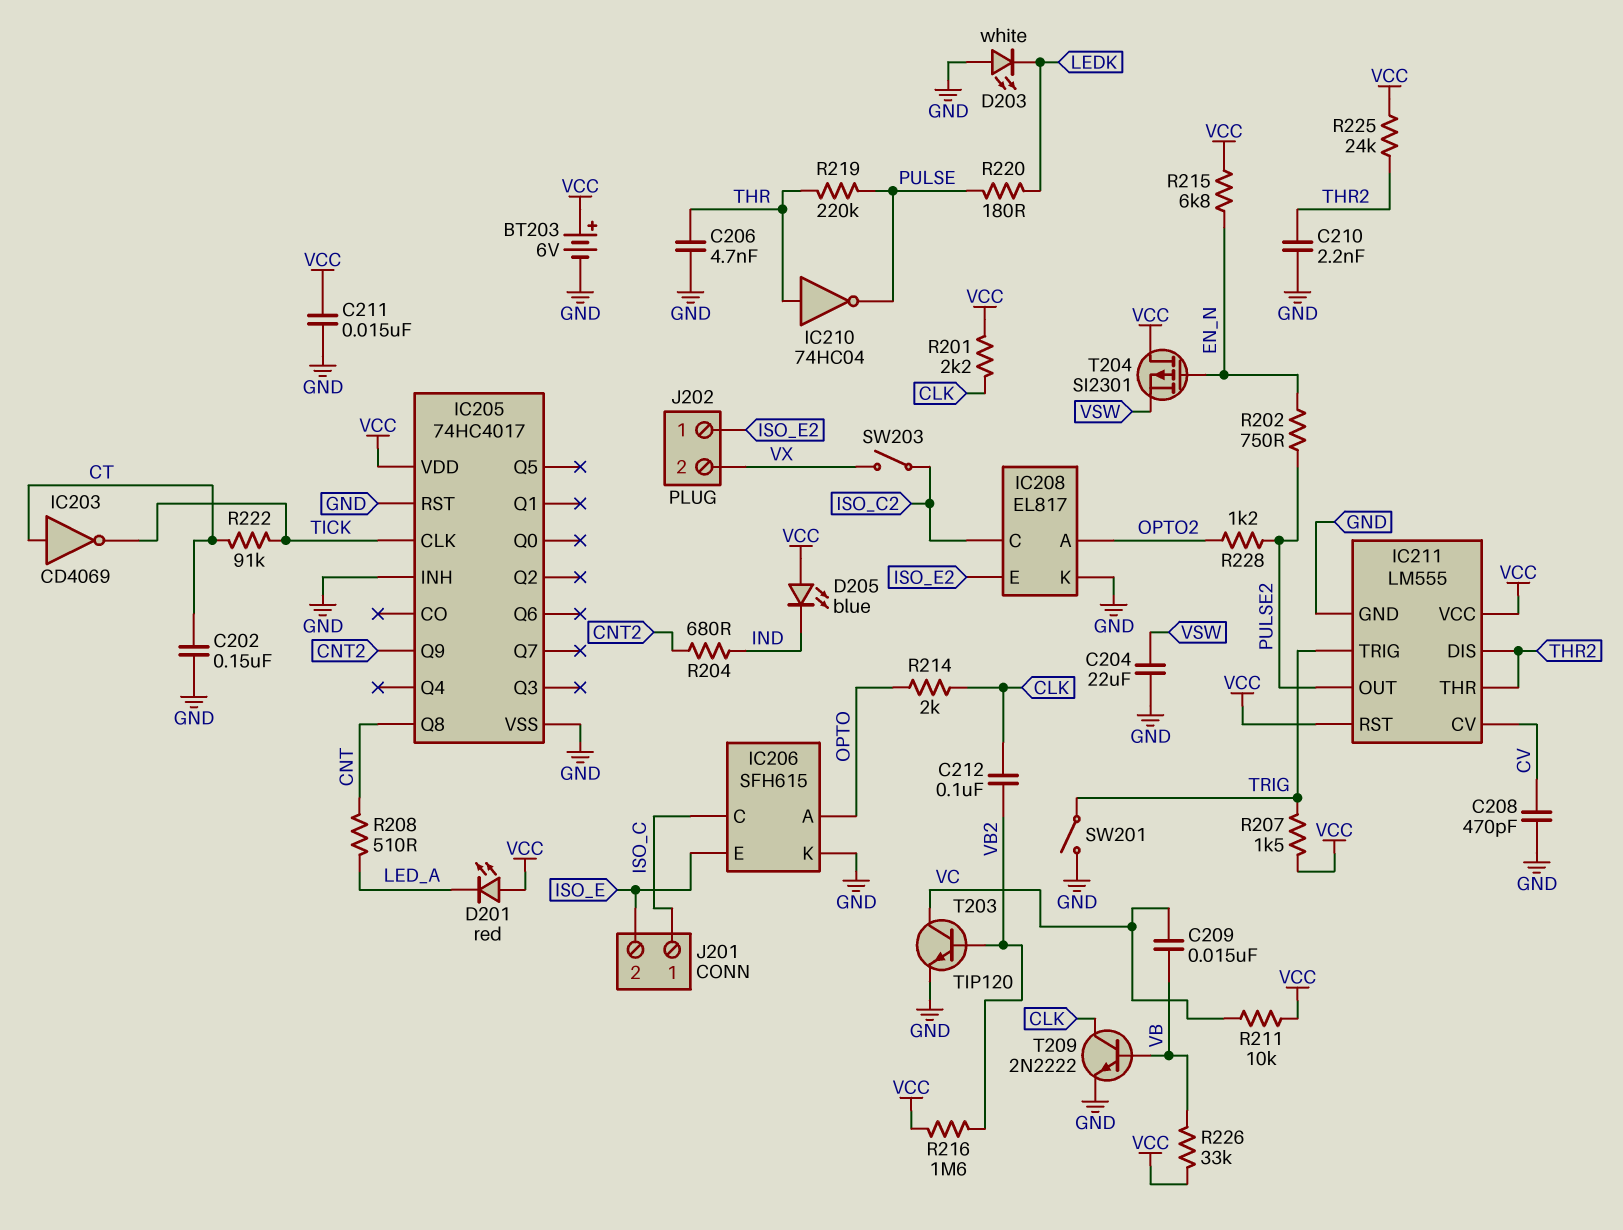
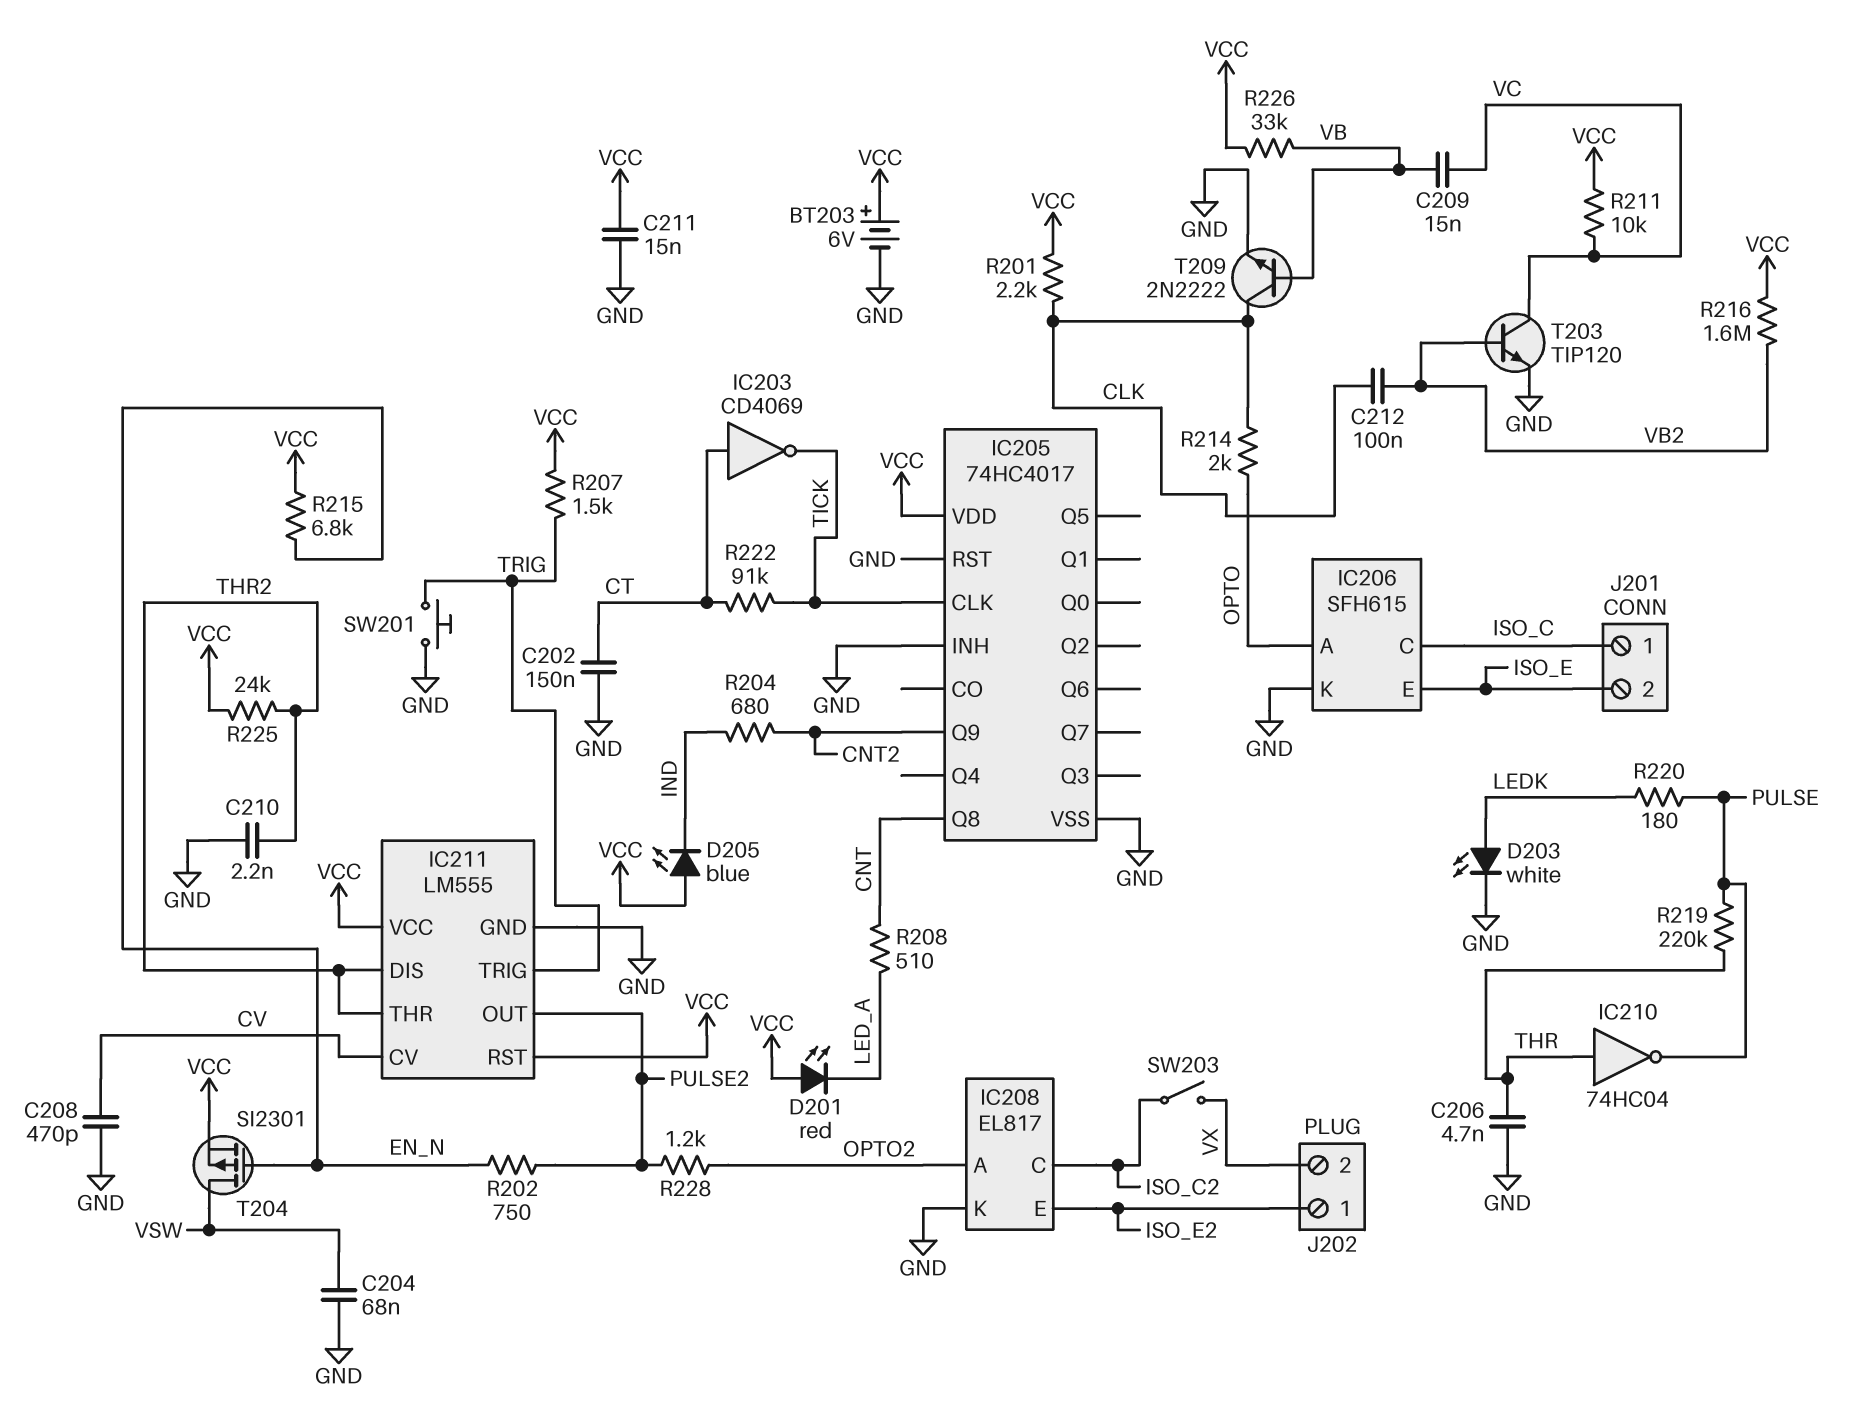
C204: 22uF (GND, VSW) -> 68nF (GND, VSW)
D203: LED white (A GND, K LEDK) -> LED white (A LEDK, K GND)
SW201: switch (GND, TRIG) -> button (GND, TRIG)
T204: PMOS SI2301 (G EN_N, D VCC, S VSW) -> PMOS SI2301 (G EN_N, D VSW, S VCC)

